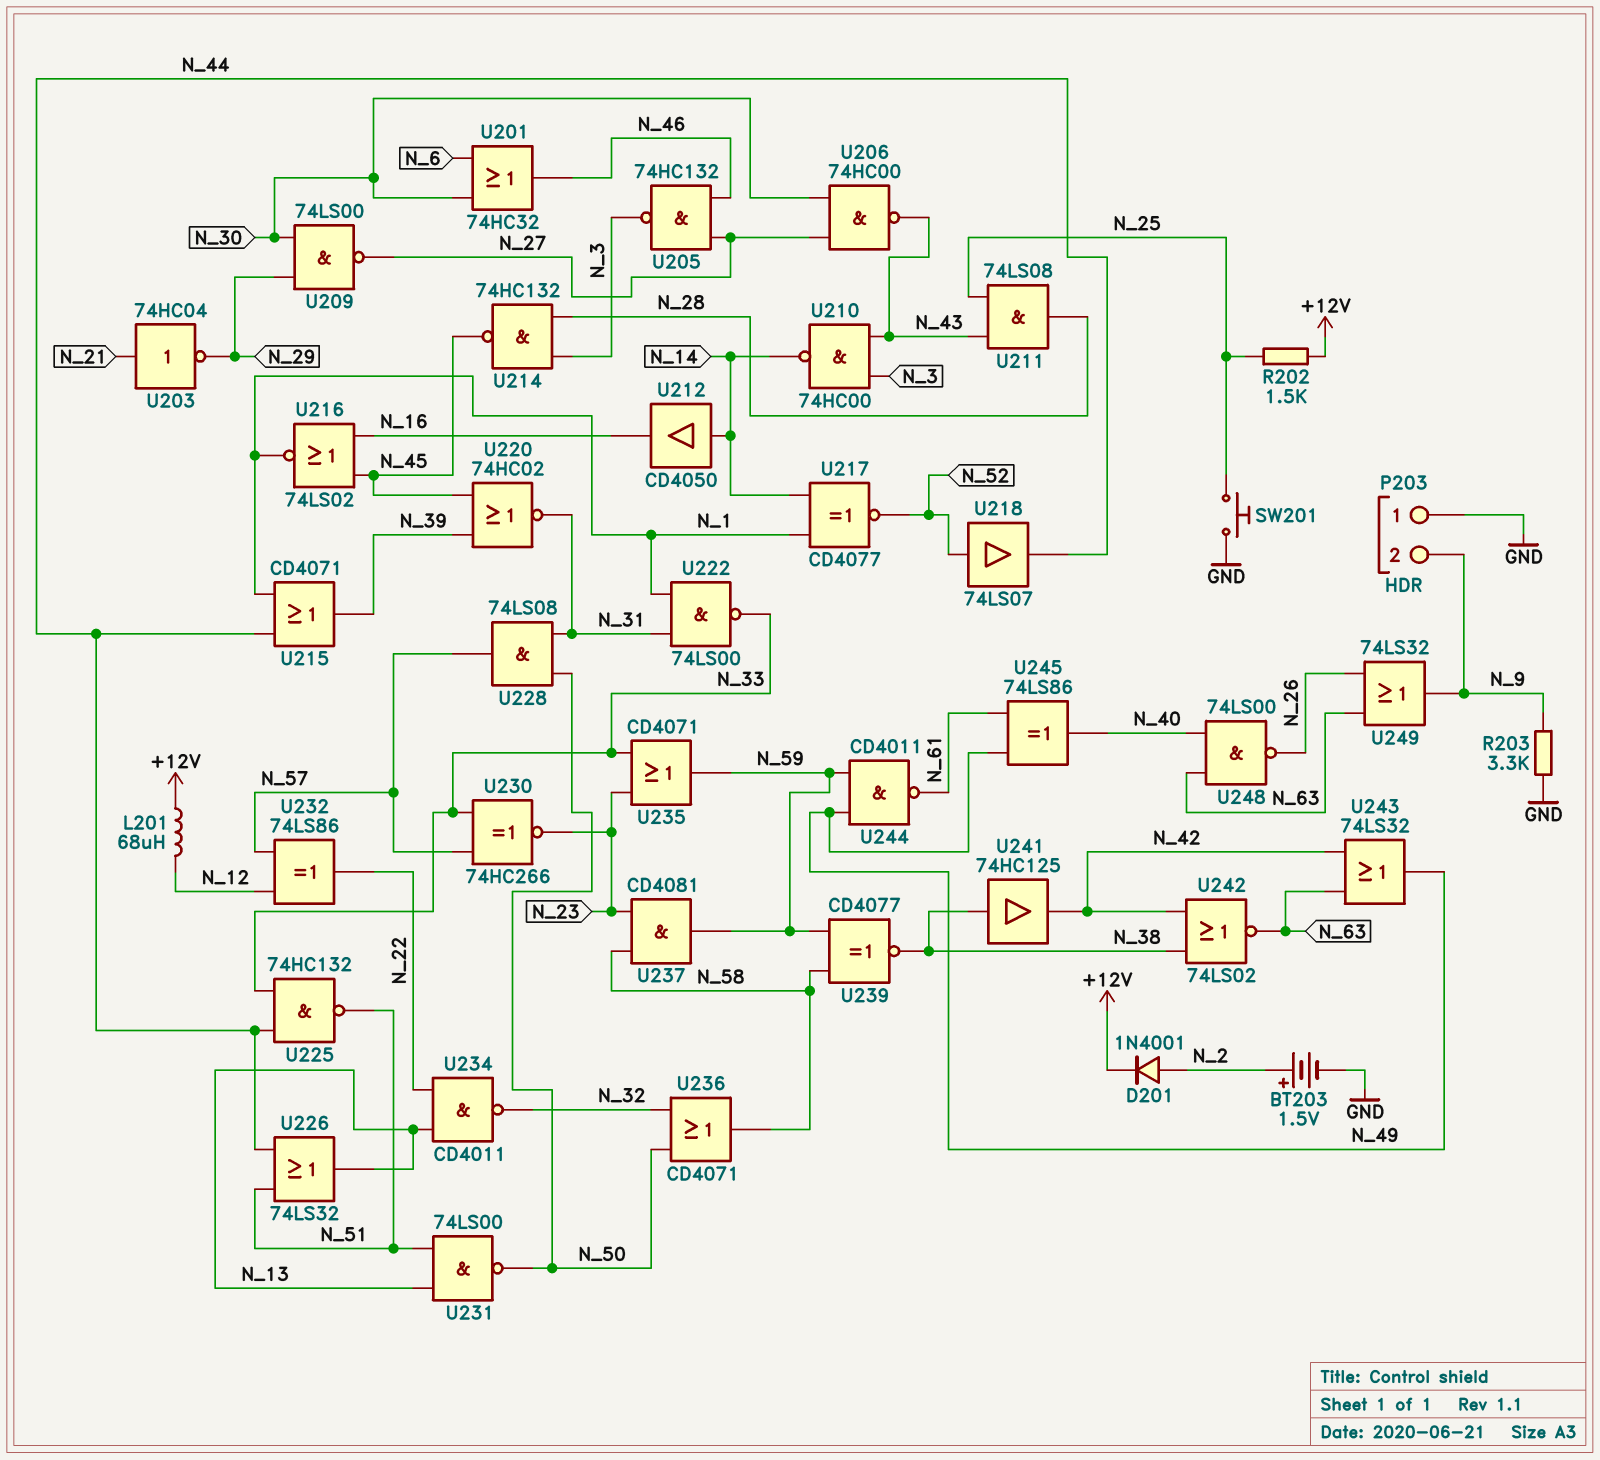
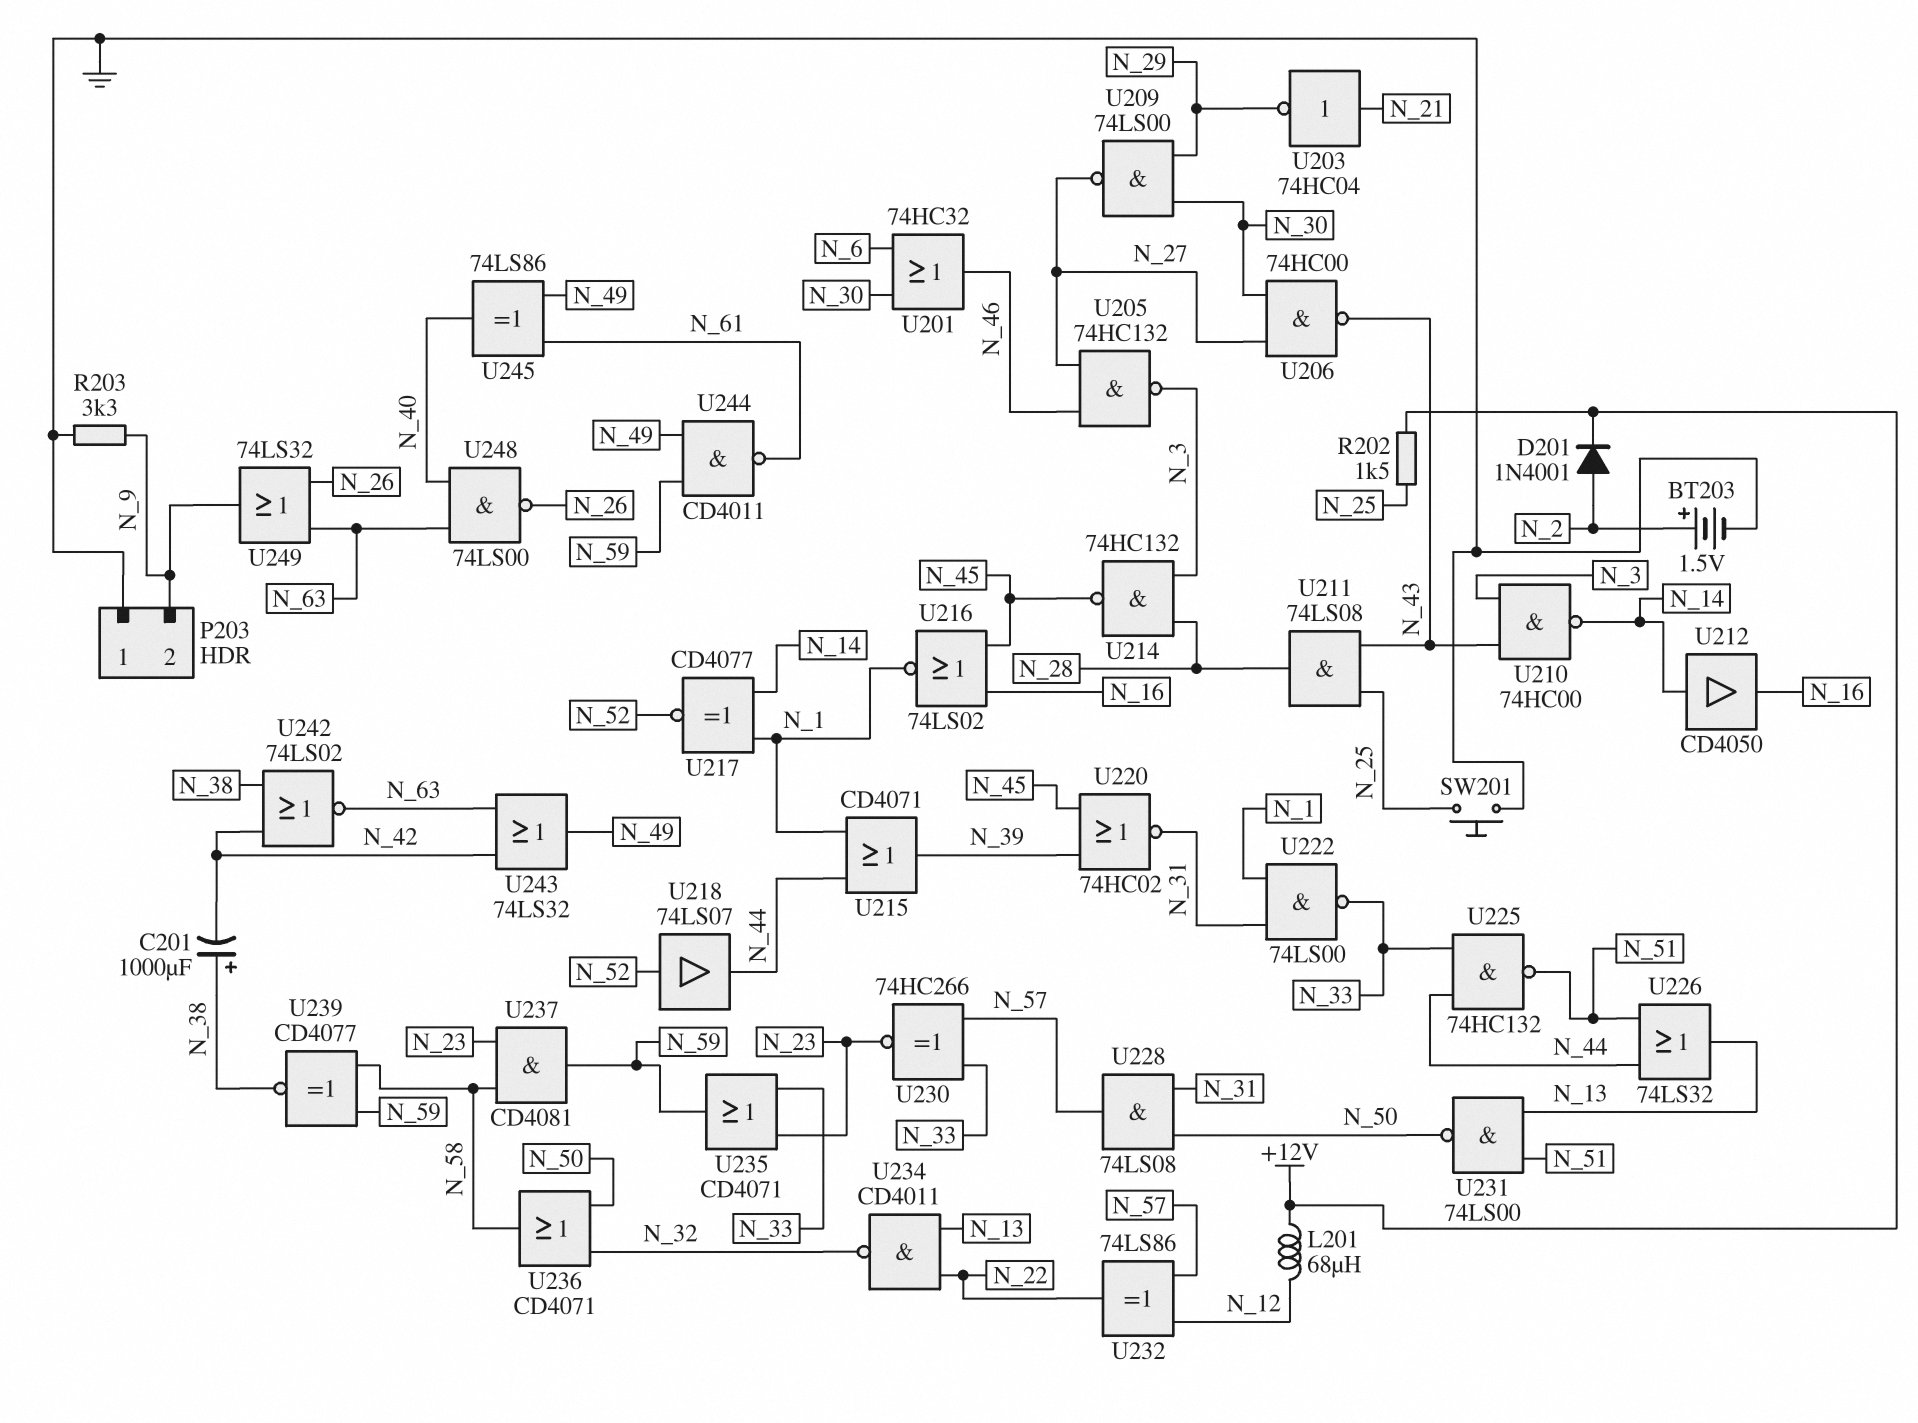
C201: none -> 1000uF (plus N_38, minus N_42)
U241: buffer 74HC125 (in N_38, out N_42) -> none

